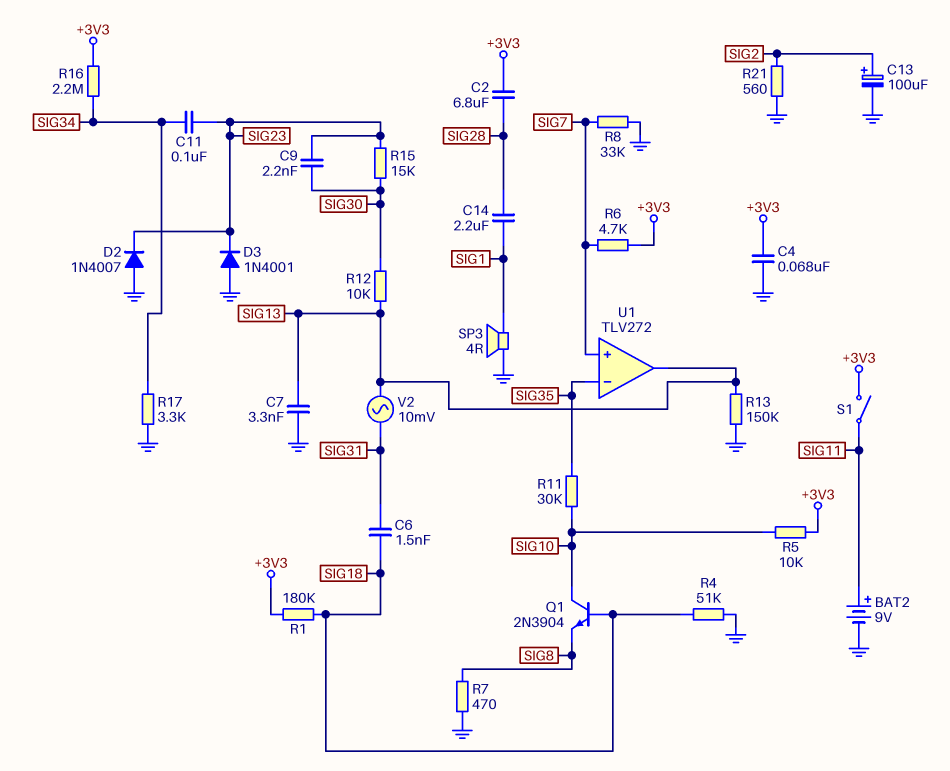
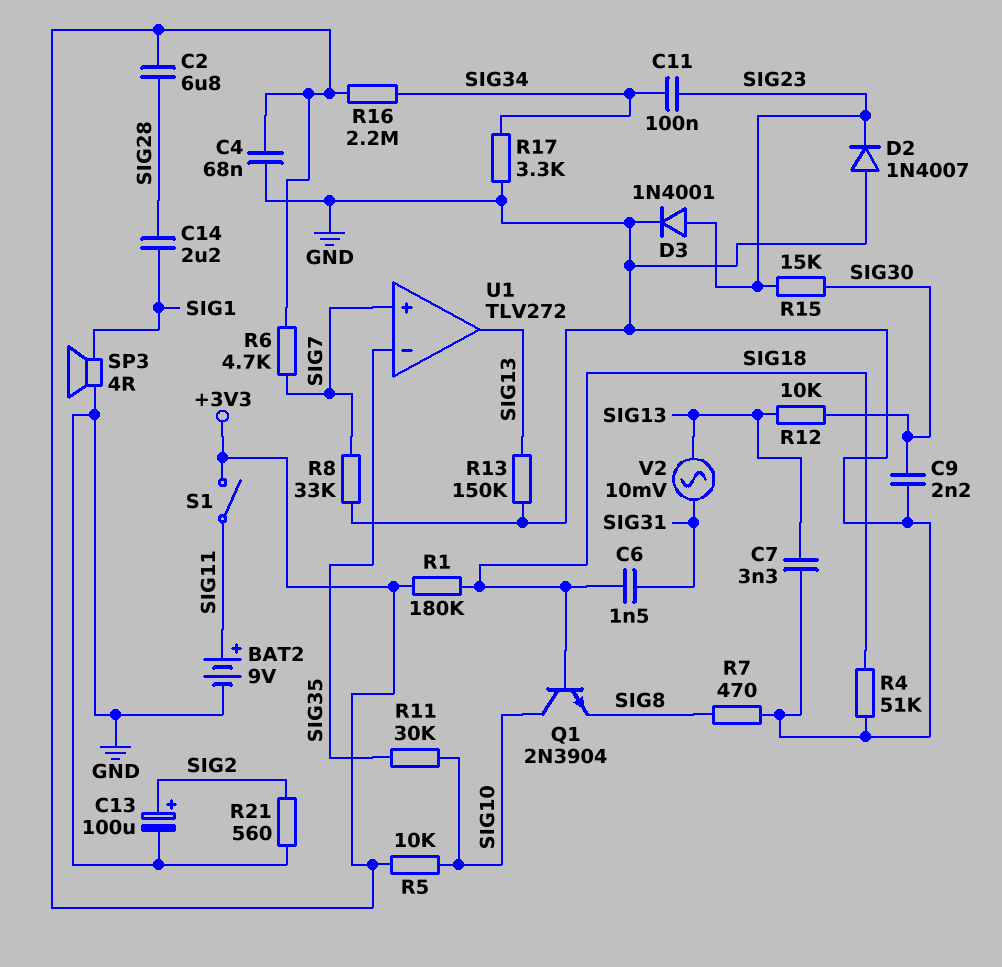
C9: 2.2nF (SIG23, SIG30) -> 2.2nF (GND, SIG30)
D3: diode 1N4001 (A GND, K SIG23) -> diode 1N4001 (A SIG23, K GND)

